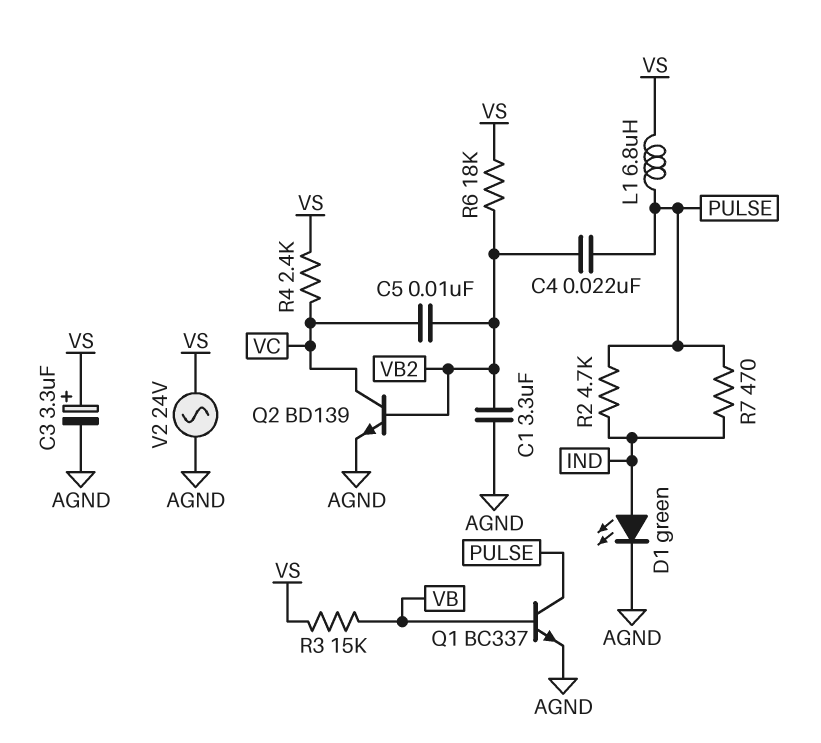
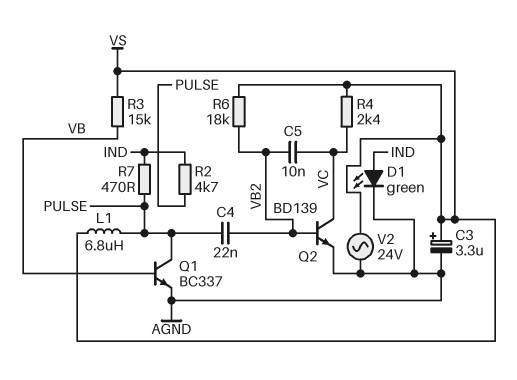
C1: 3.3uF (AGND, VB2) -> none

